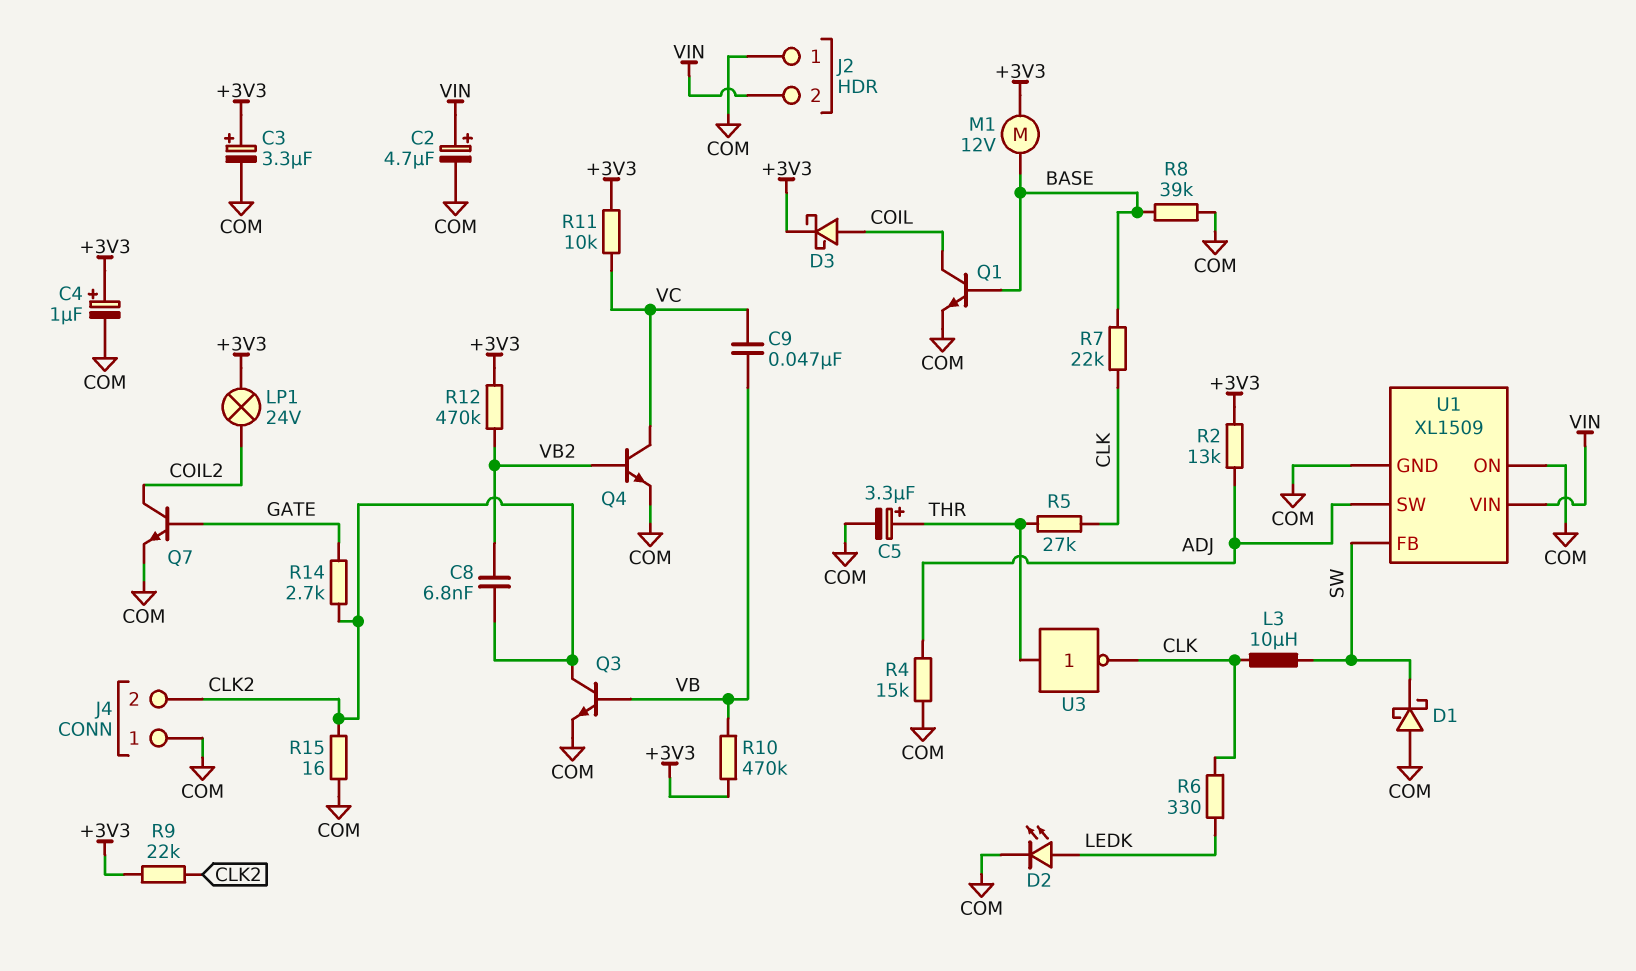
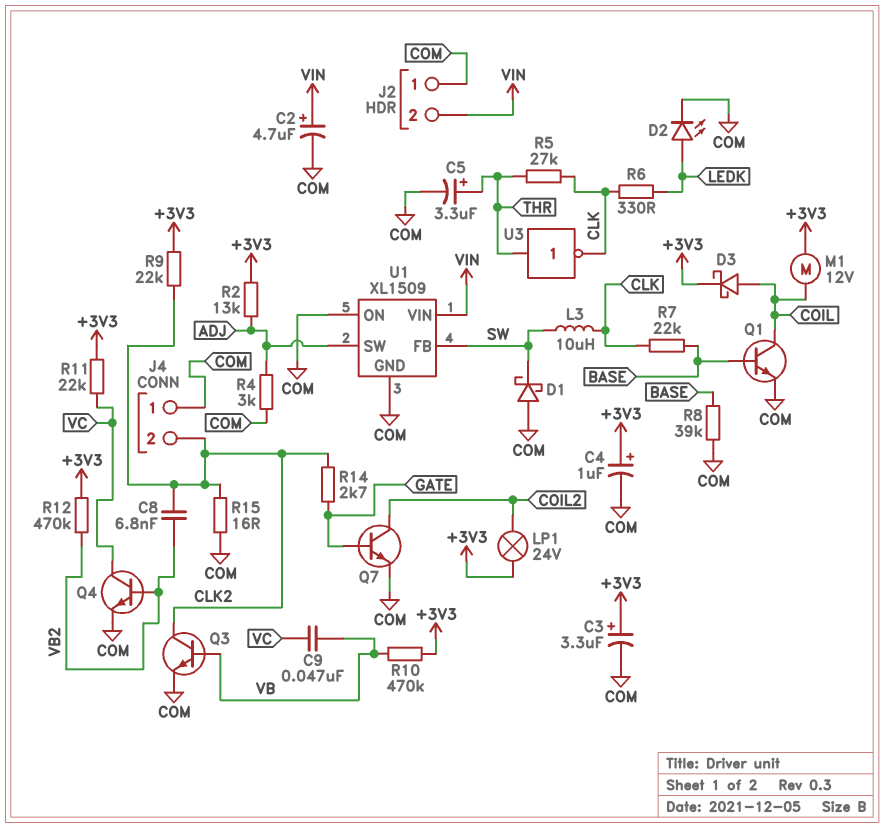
M1: motor 12V (+3V3, BASE) -> motor 12V (+3V3, COIL)
R4: 15k (ADJ, COM) -> 3k (ADJ, COM)
R11: 10k (+3V3, VC) -> 22k (+3V3, VC)

